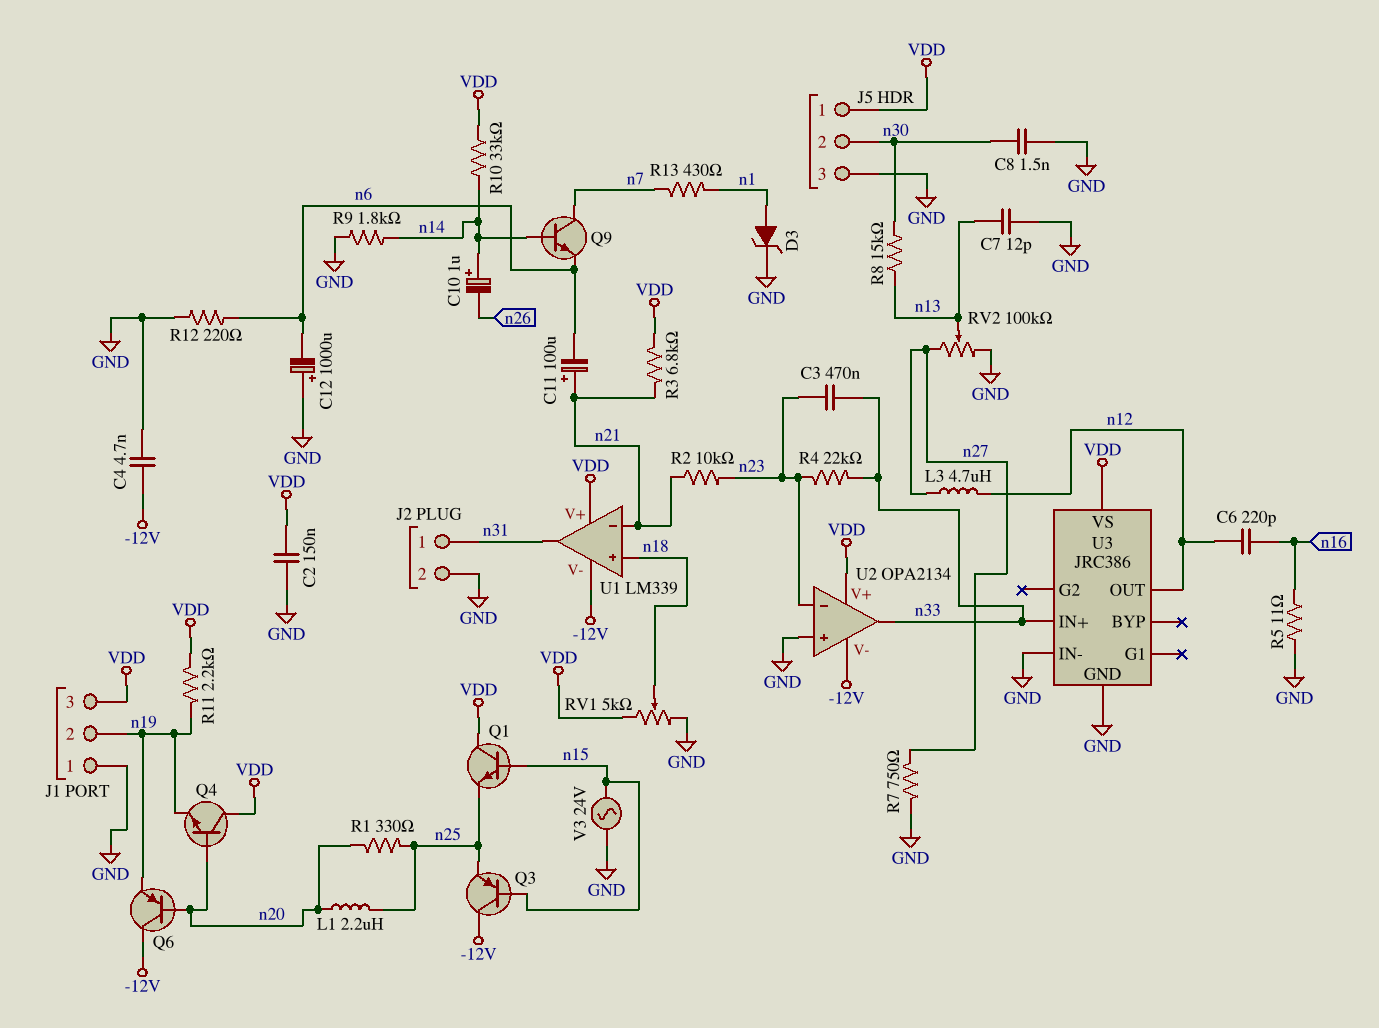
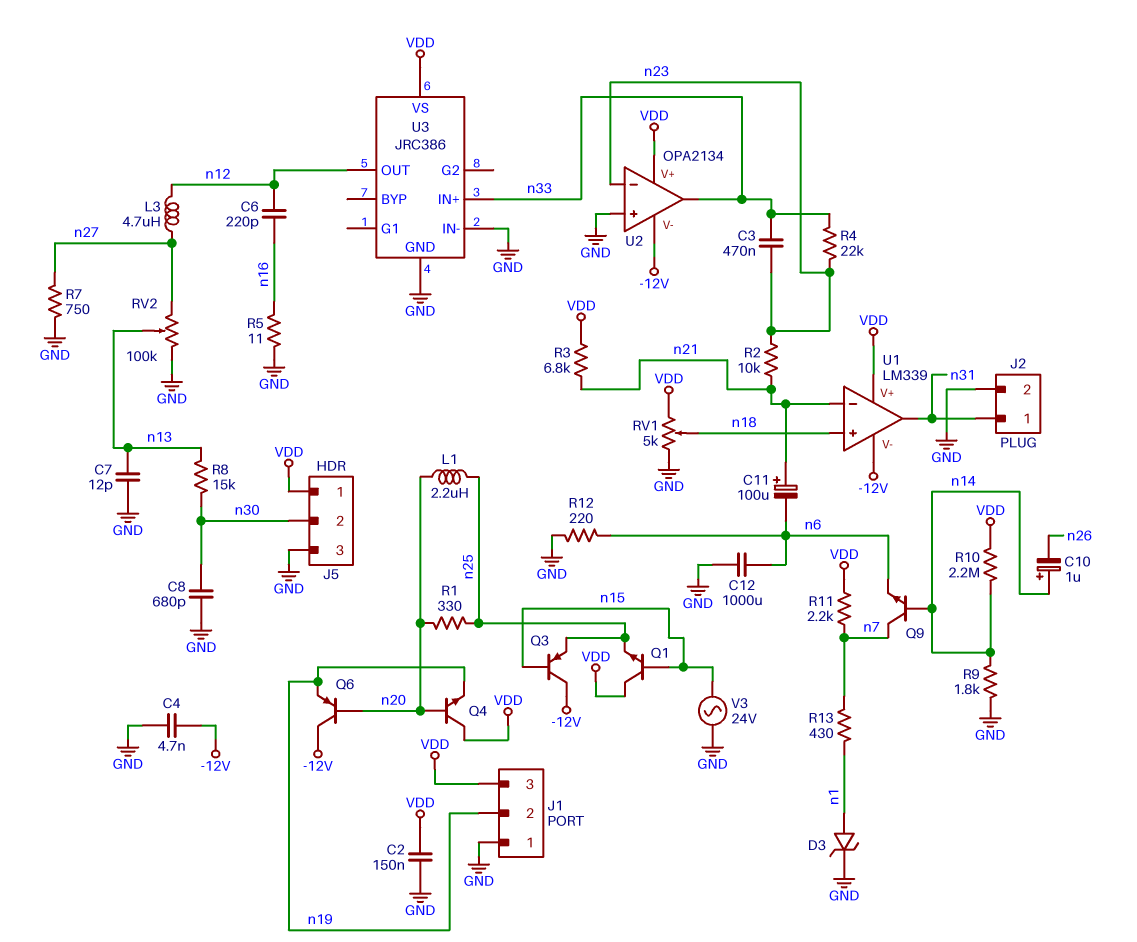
C8: 1.5nF (GND, n30) -> 680pF (GND, n30)
C12: 1000uF (plus GND, minus n6) -> 1000uF (GND, n6)
R10: 33k (VDD, n14) -> 2.2M (VDD, n14)
R11: 2.2k (VDD, n19) -> 2.2k (VDD, n7)

